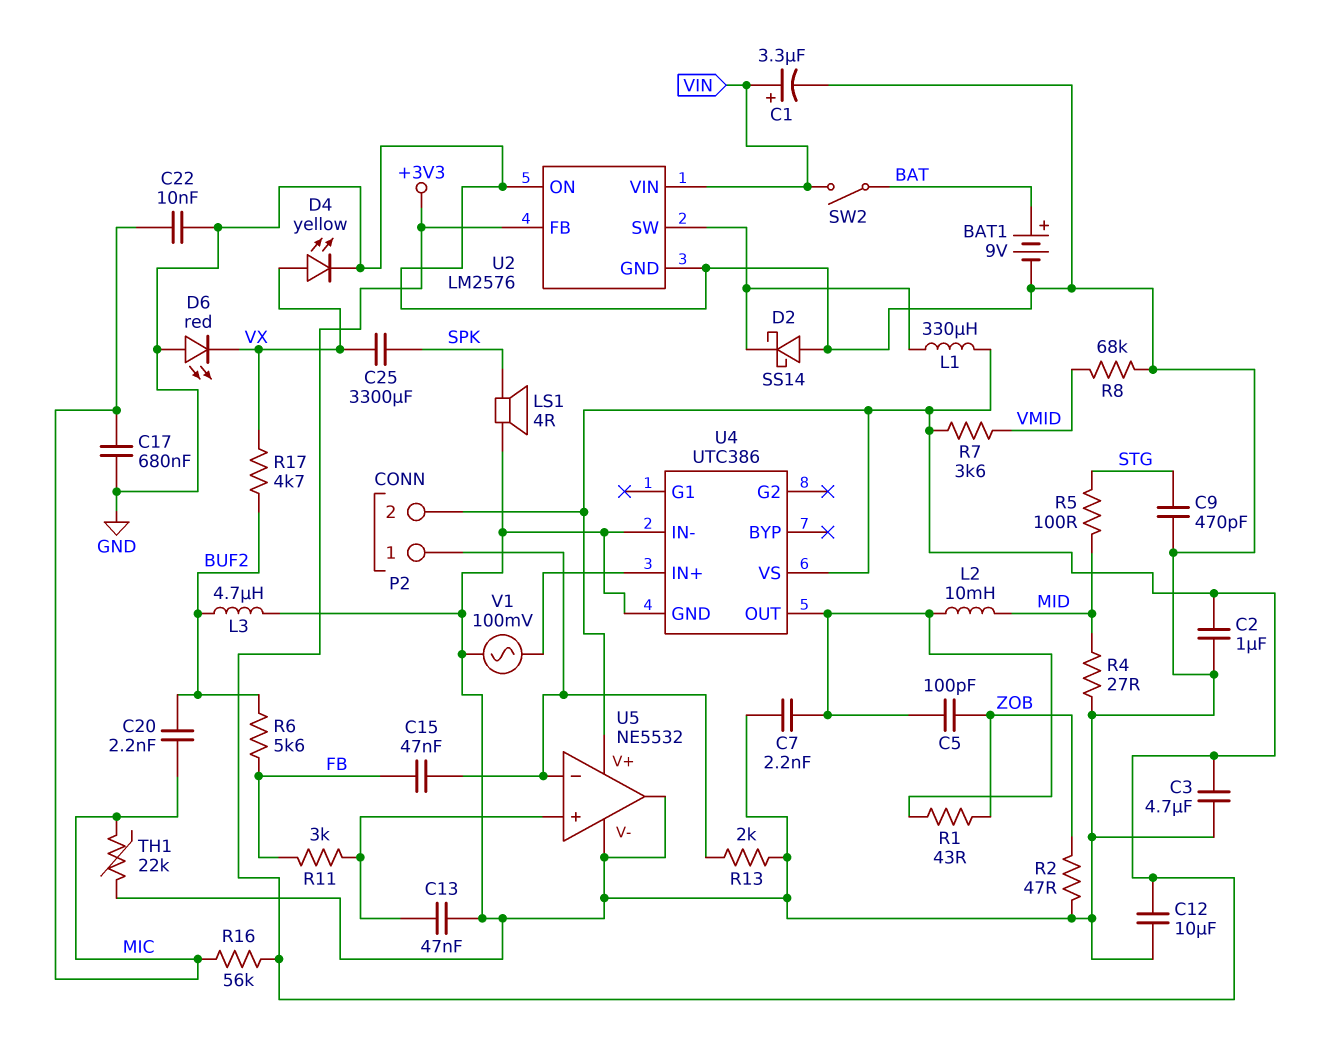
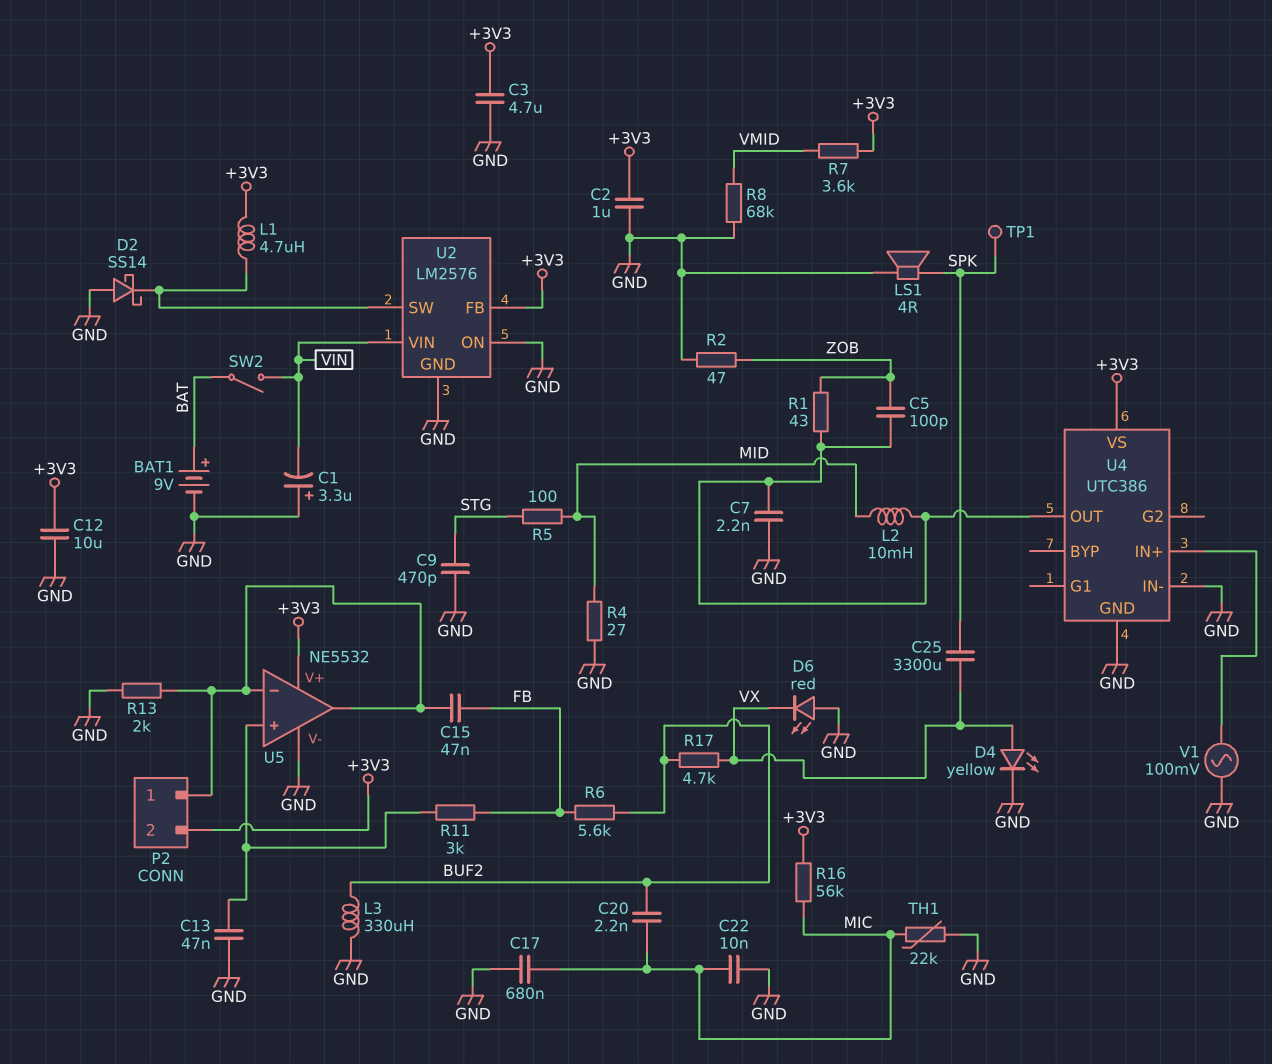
C1: 3.3uF (plus VIN, minus GND) -> 3.3uF (plus GND, minus VIN)
L1: 330uH (+3V3, U2/SW) -> 4.7uH (+3V3, U2/SW)
L3: 4.7uH (BUF2, GND) -> 330uH (BUF2, GND)
TP1: none -> test point (SPK)
U5 pin out: GND -> P2/1

